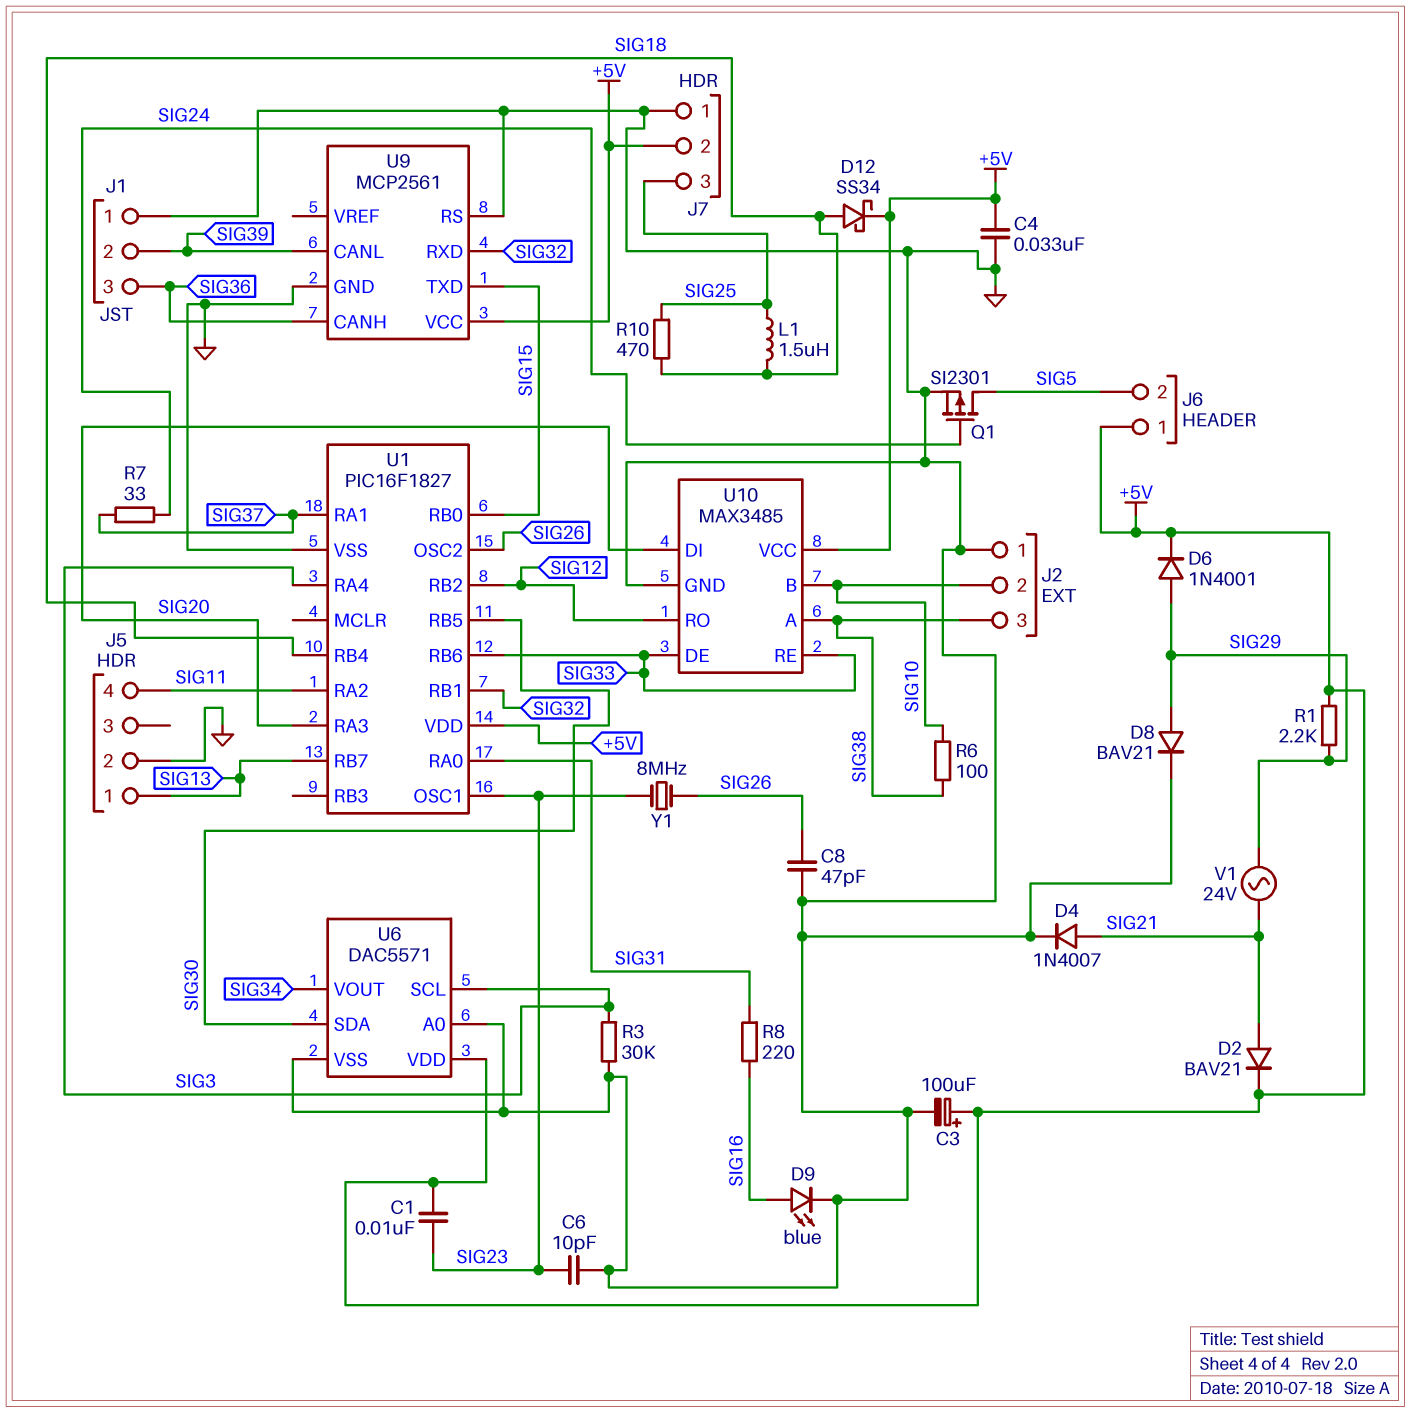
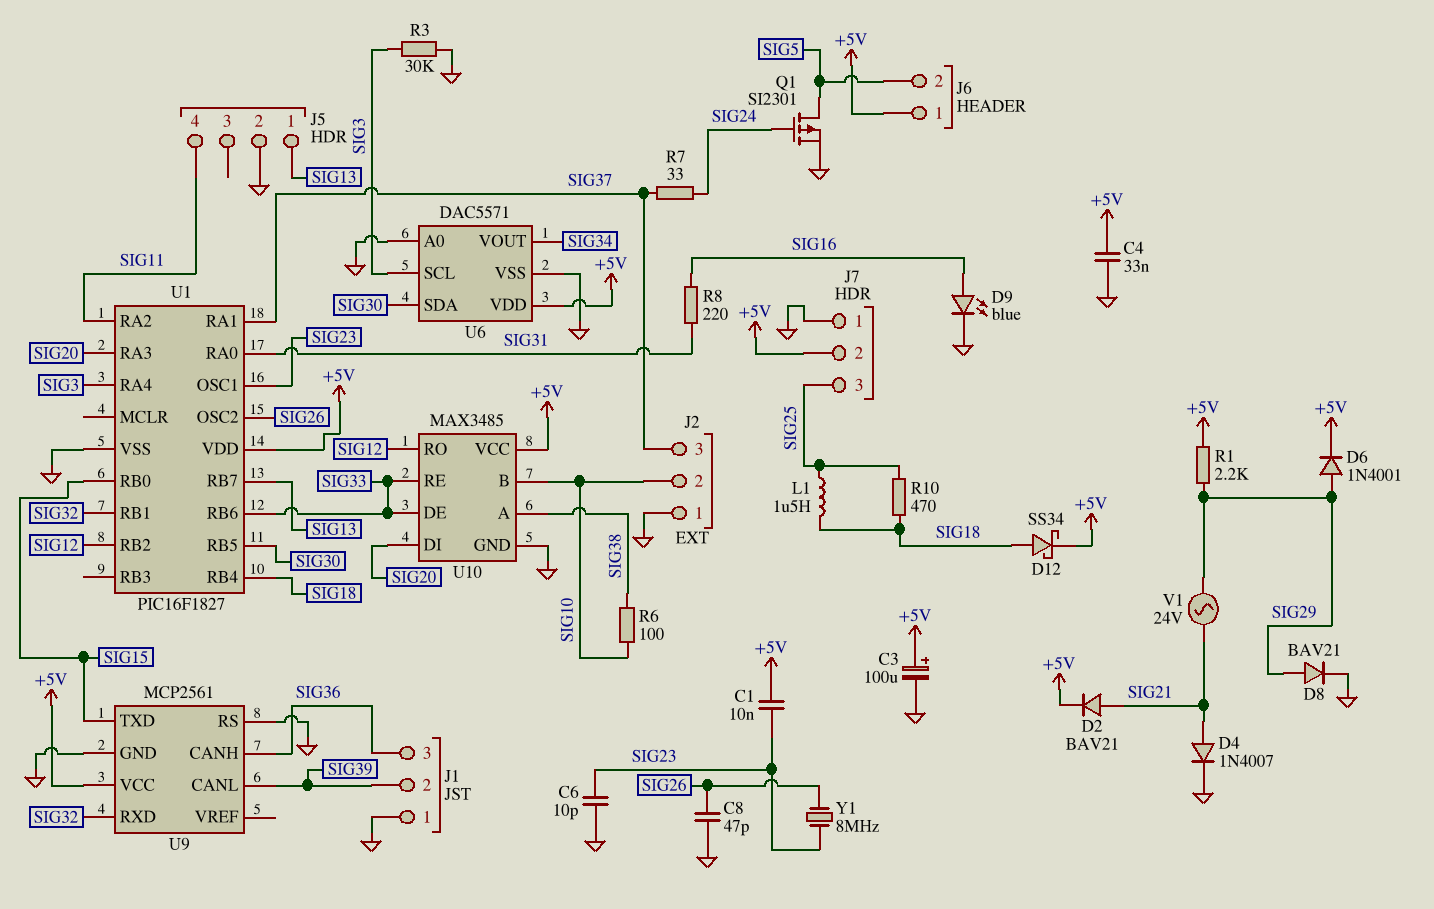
J2 pin 3: SIG38 -> SIG37

